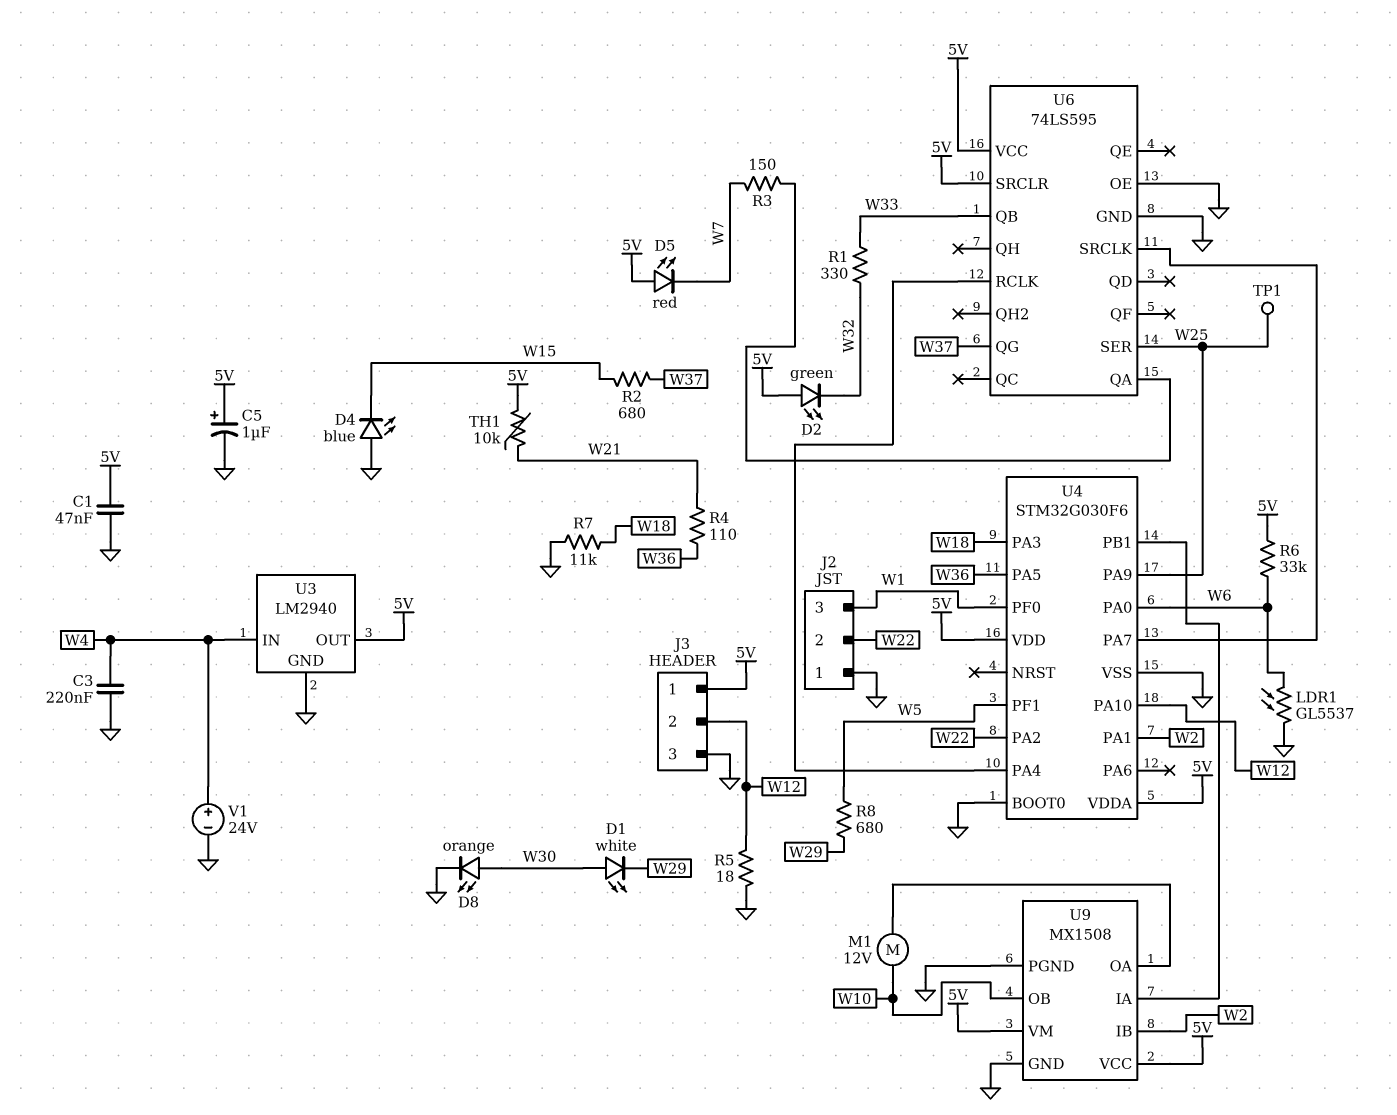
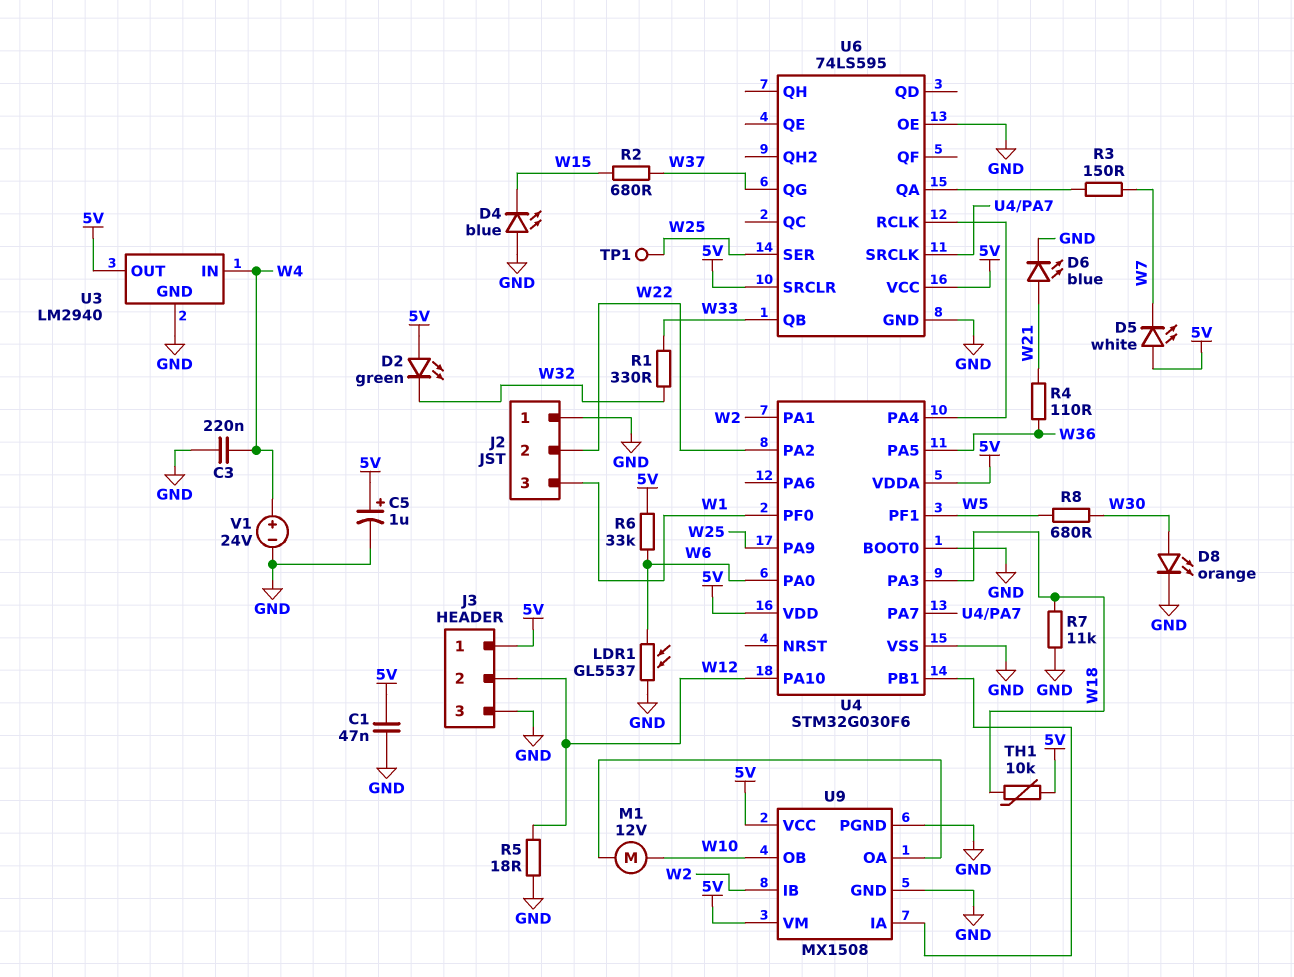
D1: LED white (A W30, K W29) -> none
D5: LED red (A 5V, K W7) -> LED white (A 5V, K W7)
D6: none -> LED blue (A W21, K GND)
R8: 680 (W5, W29) -> 680 (W5, W30)
TH1: 10k (5V, W21) -> 10k (5V, W18)

